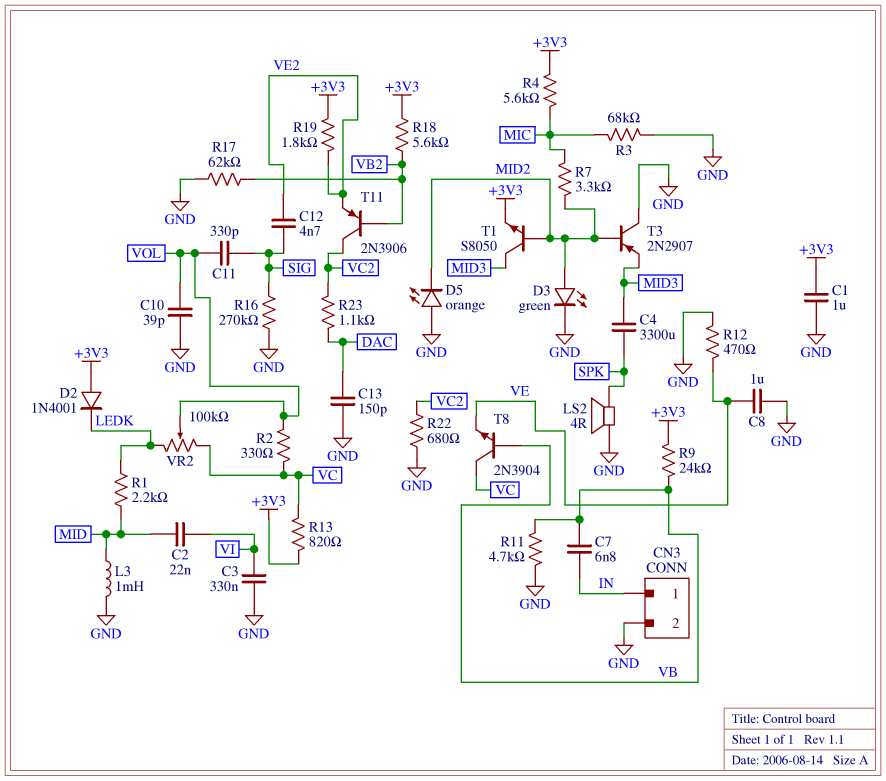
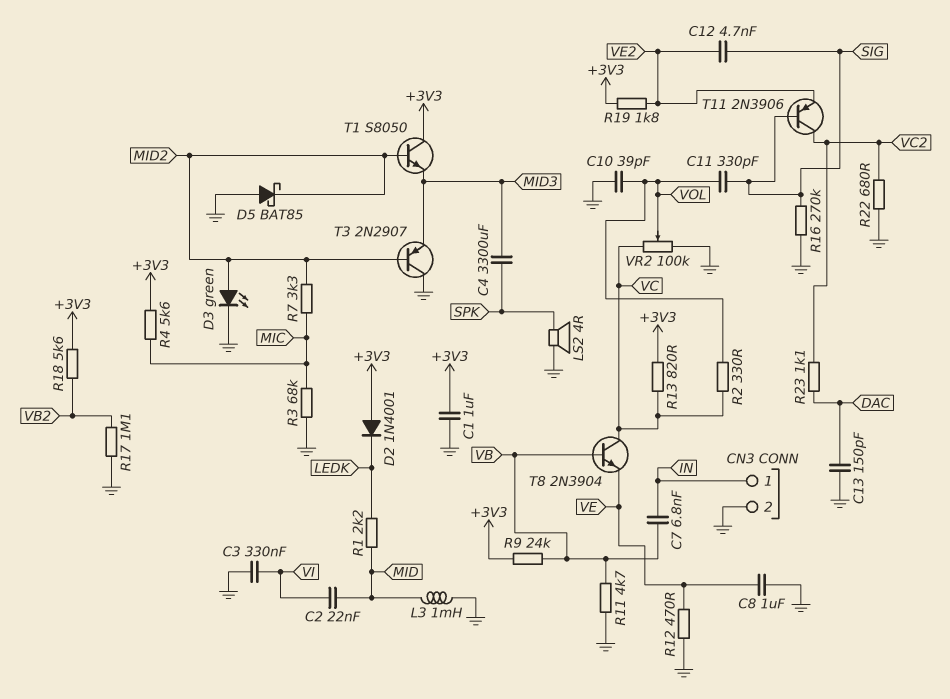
D5: LED orange (A GND, K MID2) -> schottky BAT85 (A GND, K MID2)
R17: 62k (GND, VB2) -> 1.1M (GND, VB2)
T1: NPN S8050 (B MID2, C MID3, E +3V3) -> NPN S8050 (B MID2, C +3V3, E MID3)
T11: PNP 2N3906 (B VB2, C VC2, E VE2) -> PNP 2N3906 (B SIG, C VC2, E VE2)
VR2: 100k (LEDK, VC, wiper VOL) -> 100k (GND, VC, wiper VOL)

